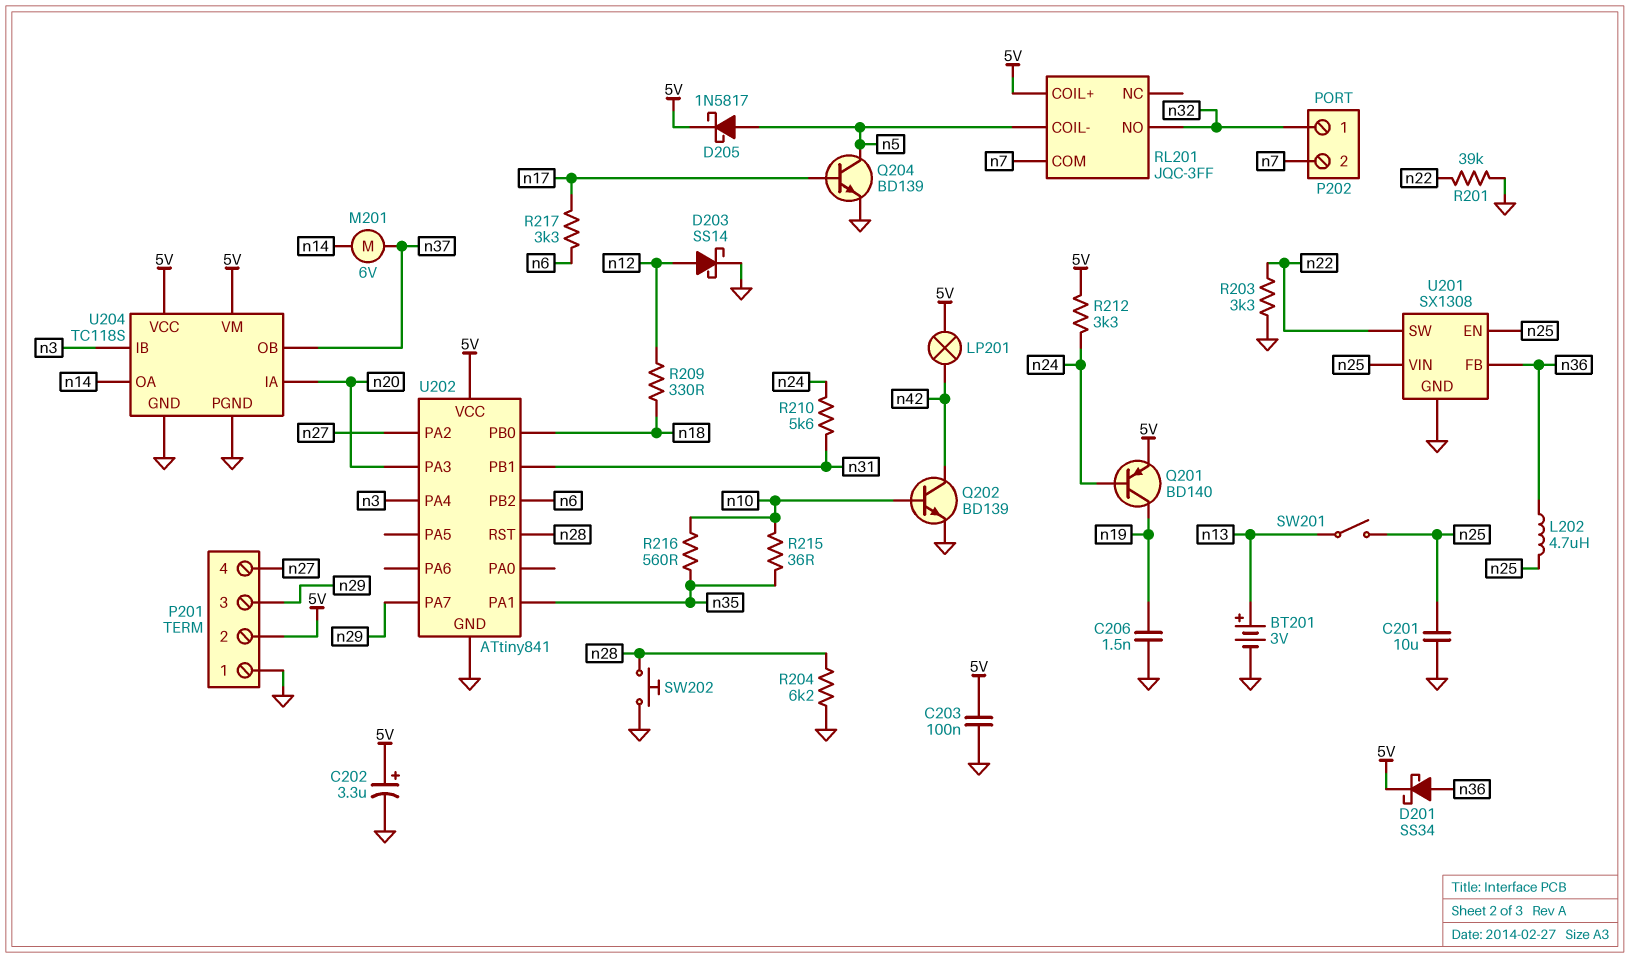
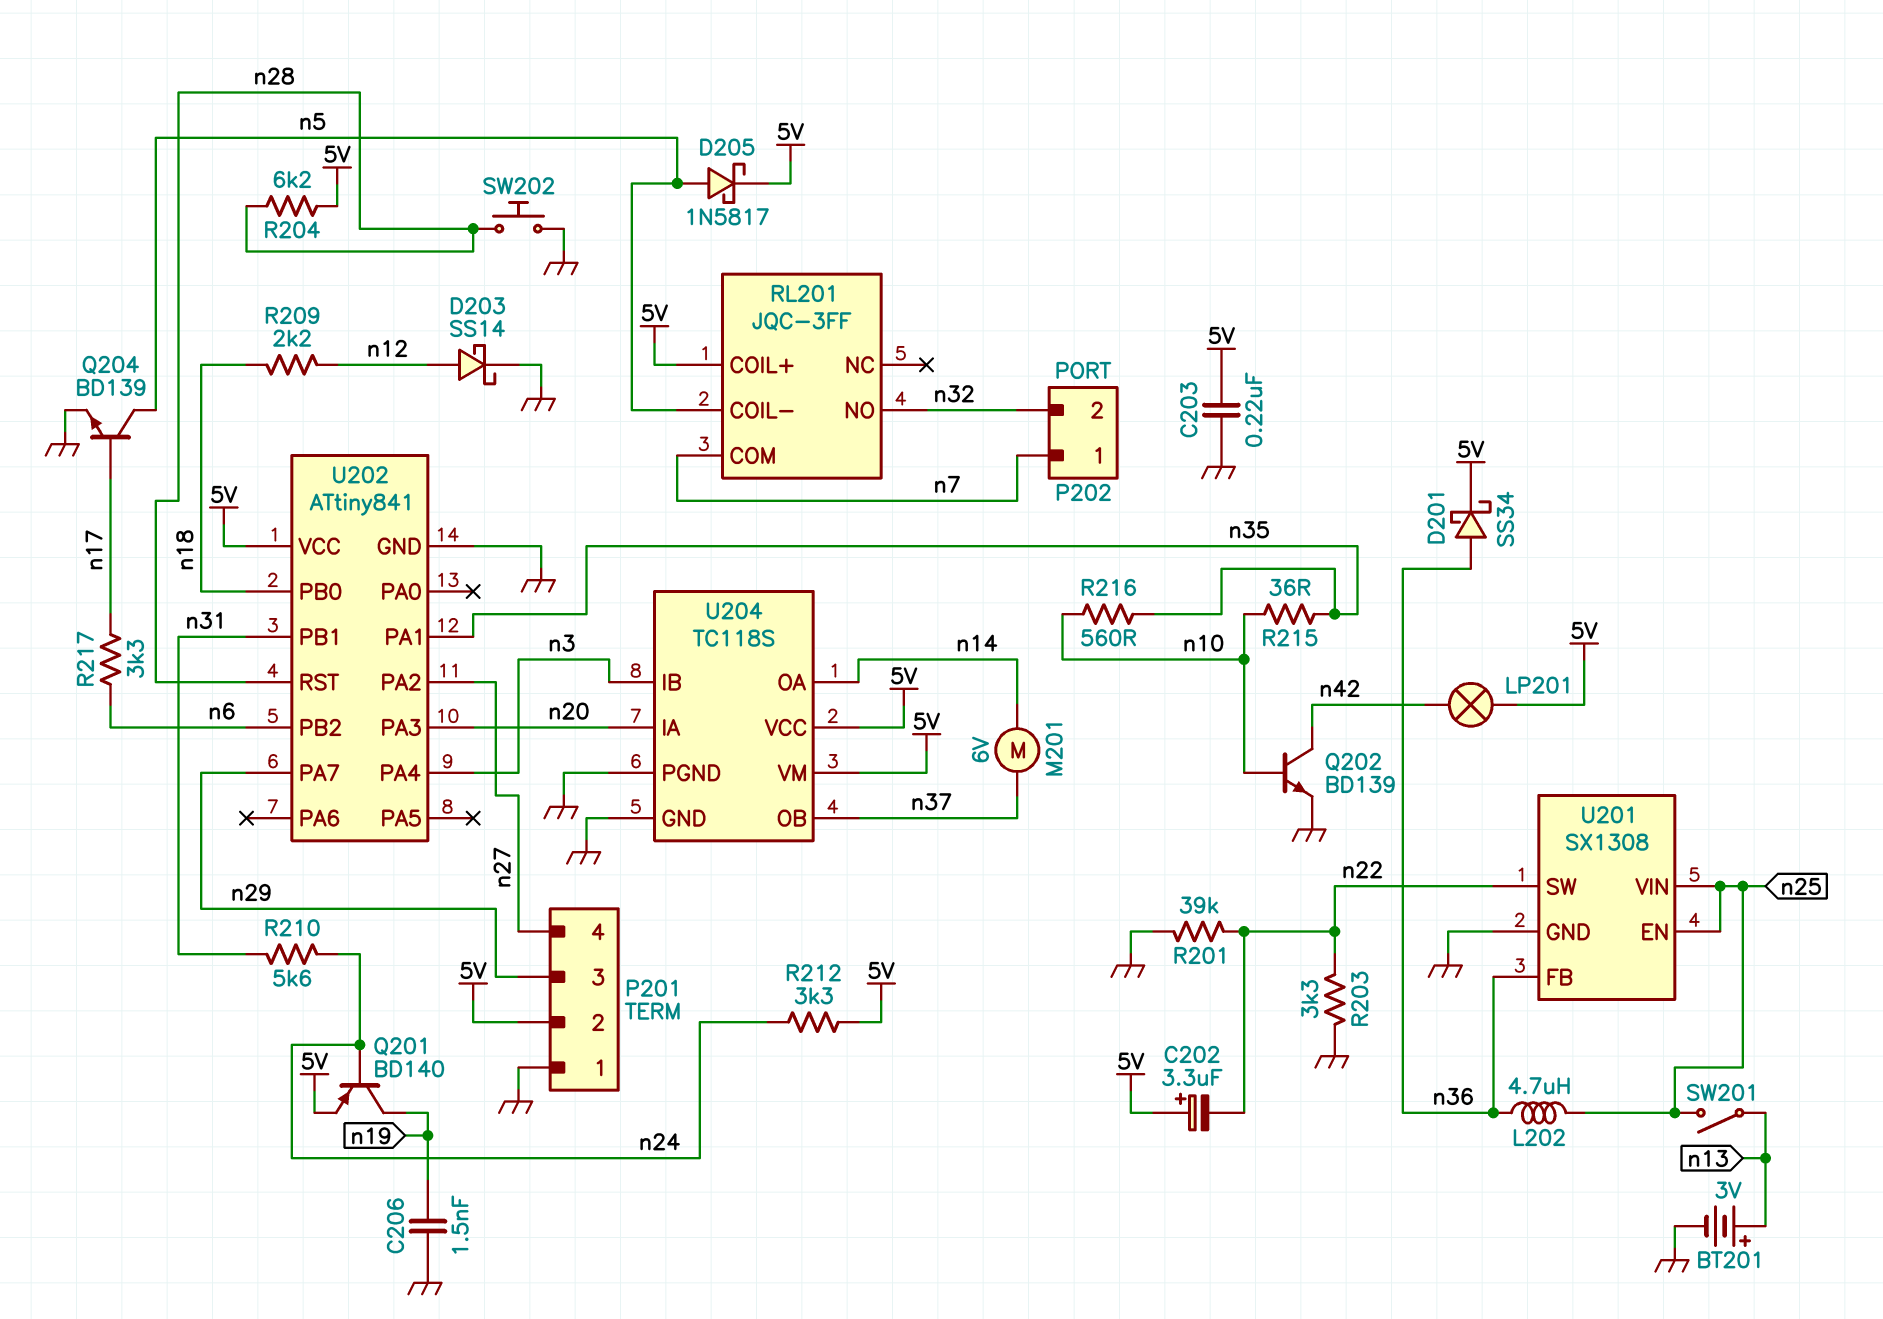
C201: 10uF (GND, n25) -> none
C202: 3.3uF (plus 5V, minus GND) -> 3.3uF (plus 5V, minus n22)
C203: 100nF (5V, GND) -> 220nF (5V, GND)
P202 pin 1: n32 -> n7
P202 pin 2: n7 -> n32
R204: 6.2k (GND, n28) -> 6.2k (5V, n28)
R209: 330 (n12, n18) -> 2.2k (n12, n18)

